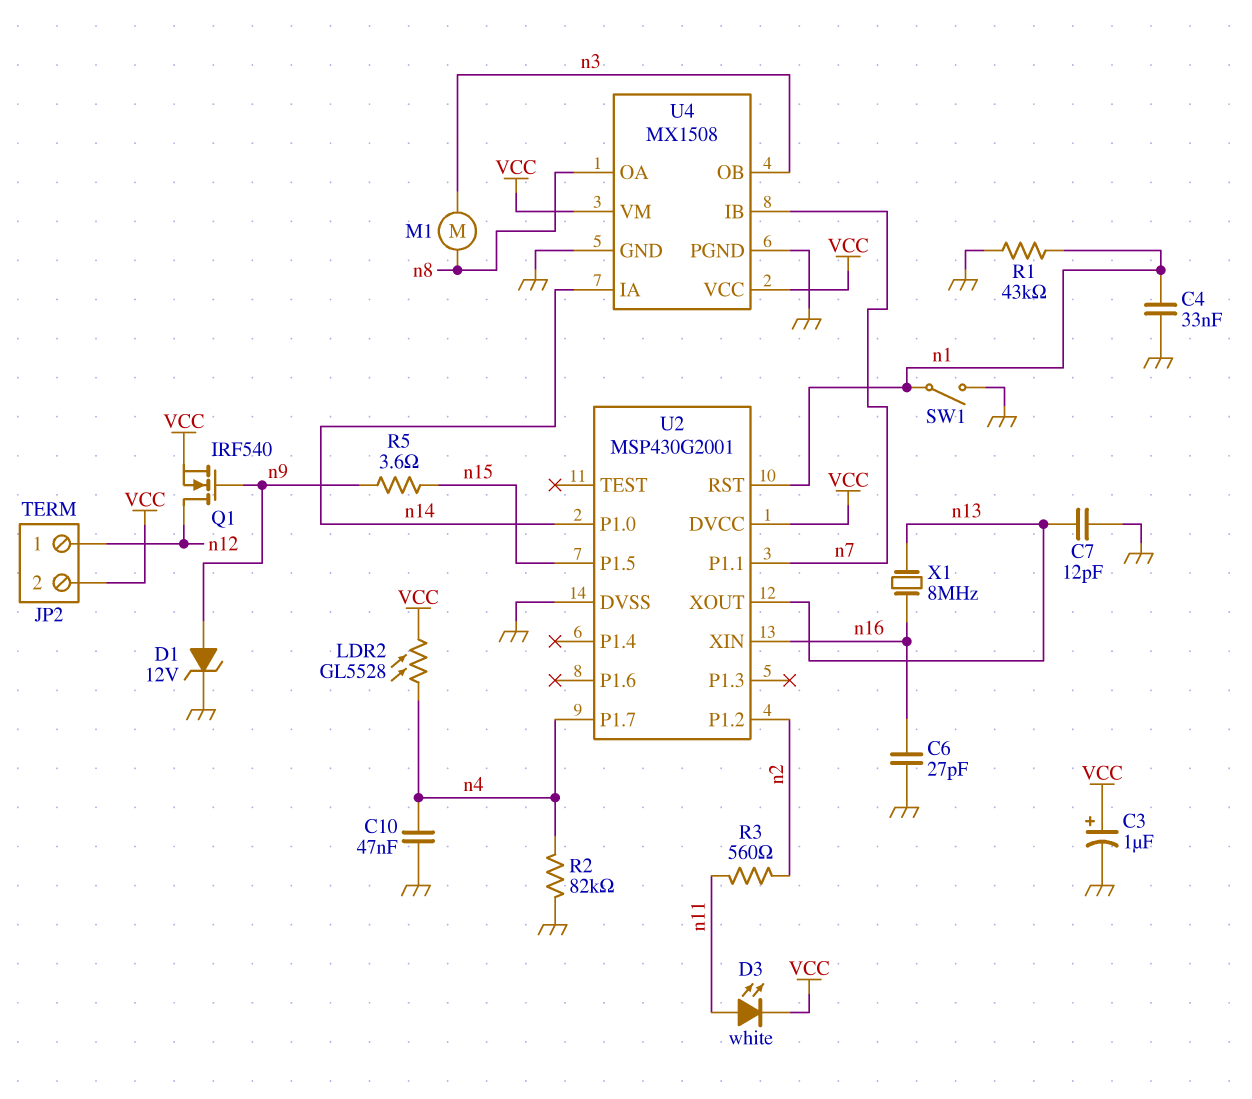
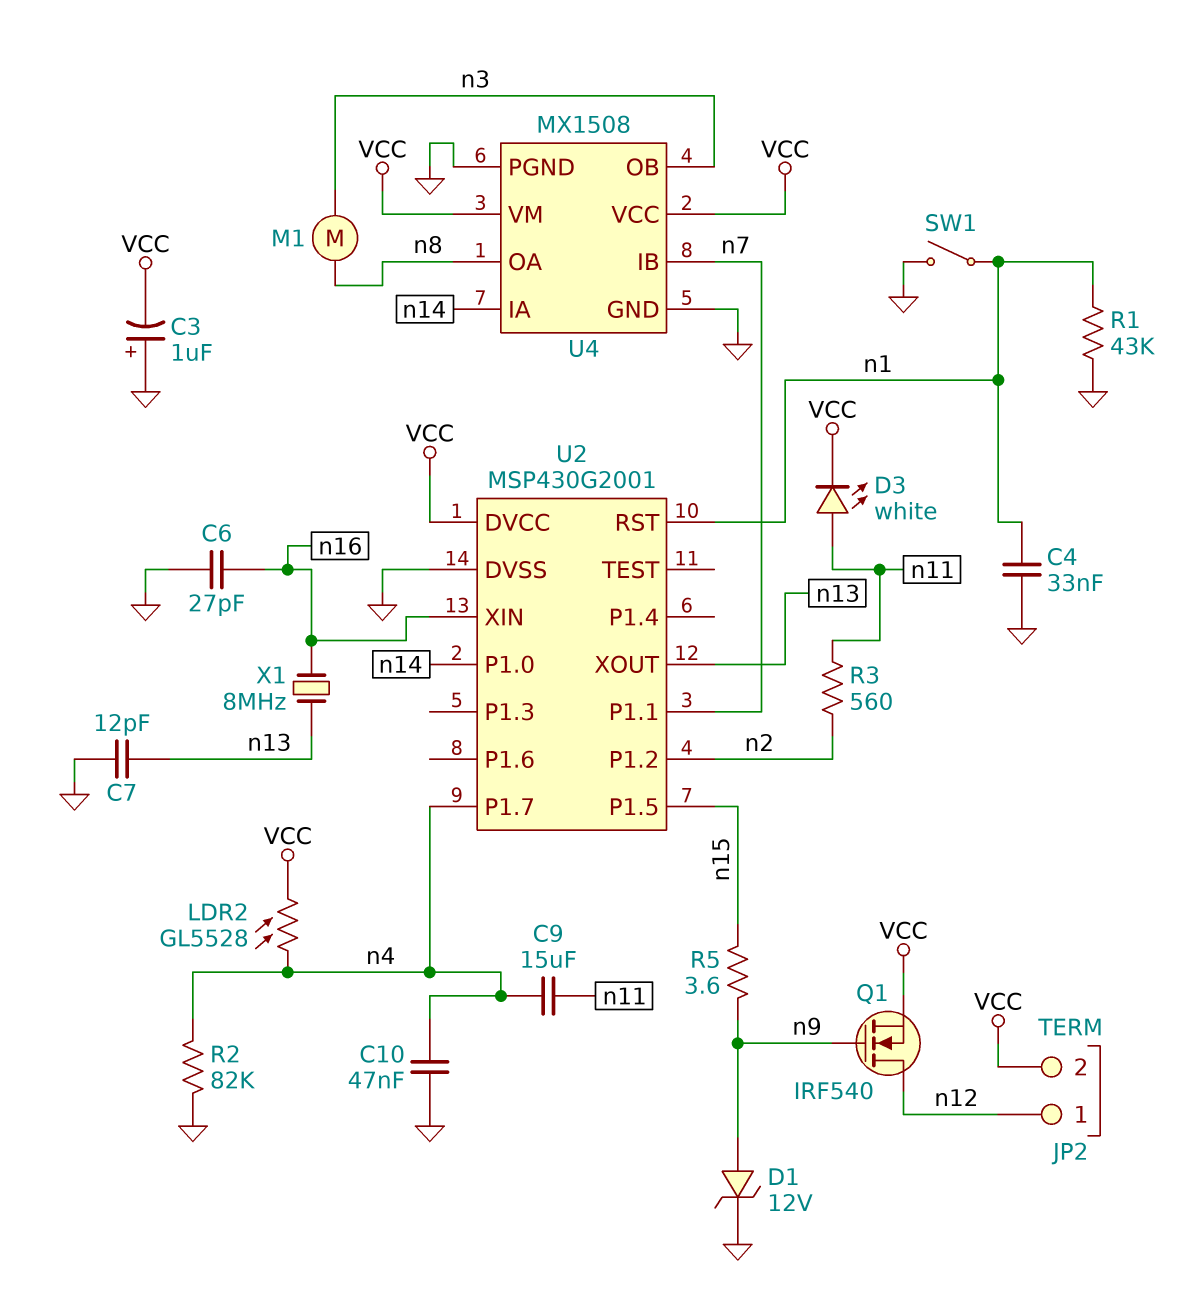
C3: 1uF (plus VCC, minus GND) -> 1uF (plus GND, minus VCC)
C9: none -> 15uF (n4, n11)

